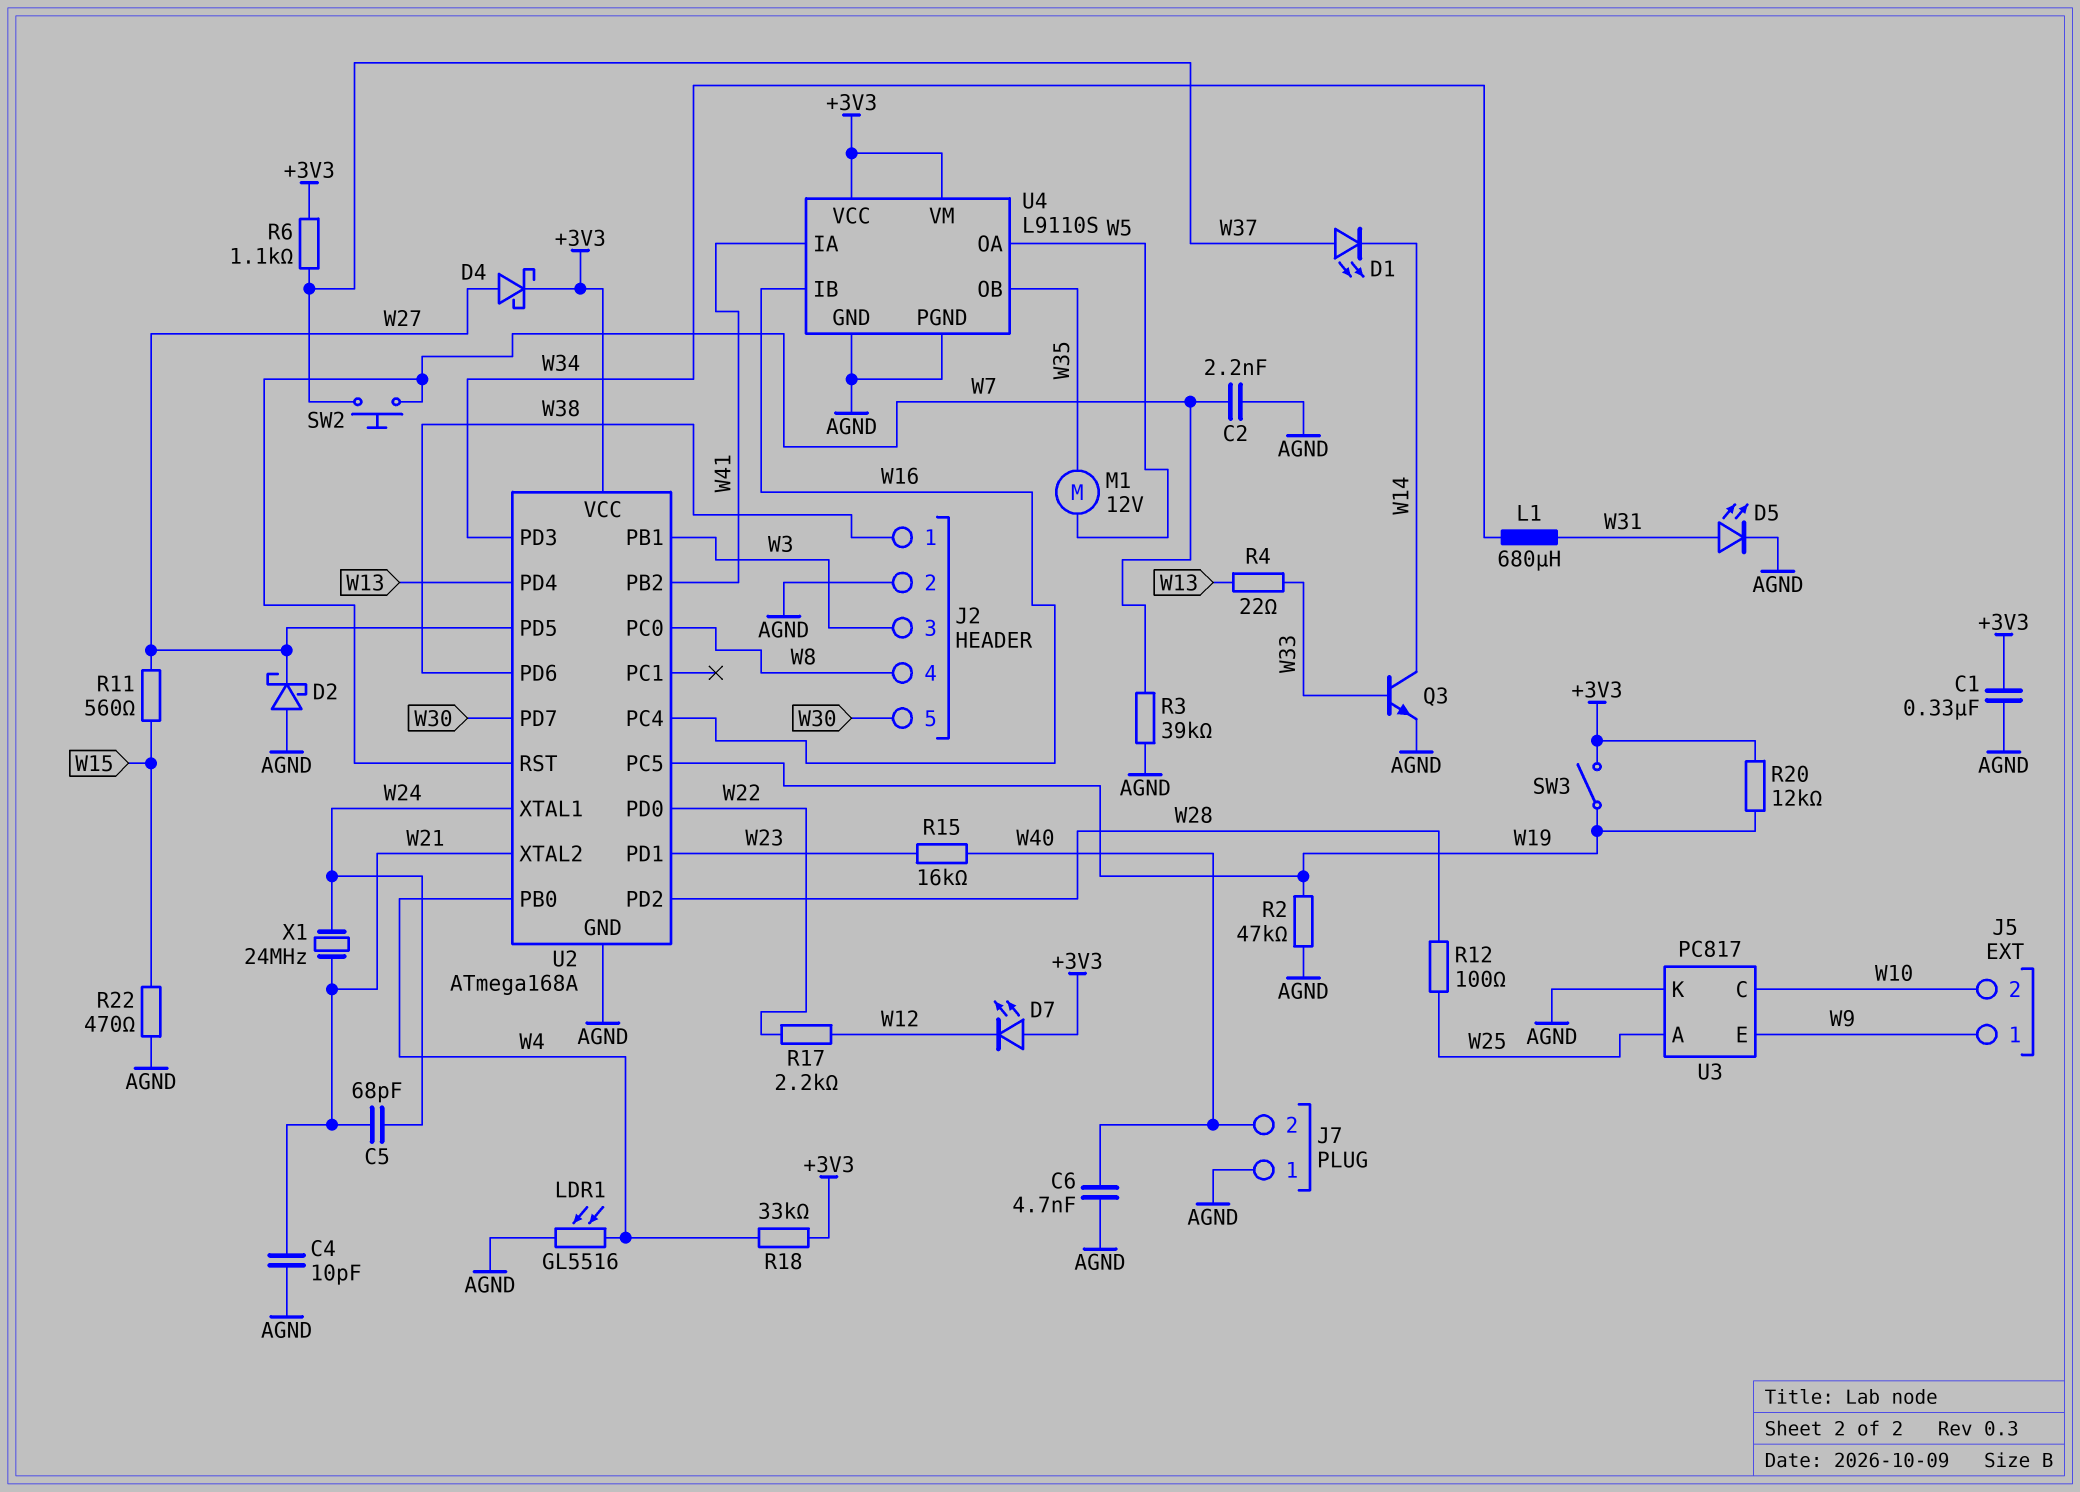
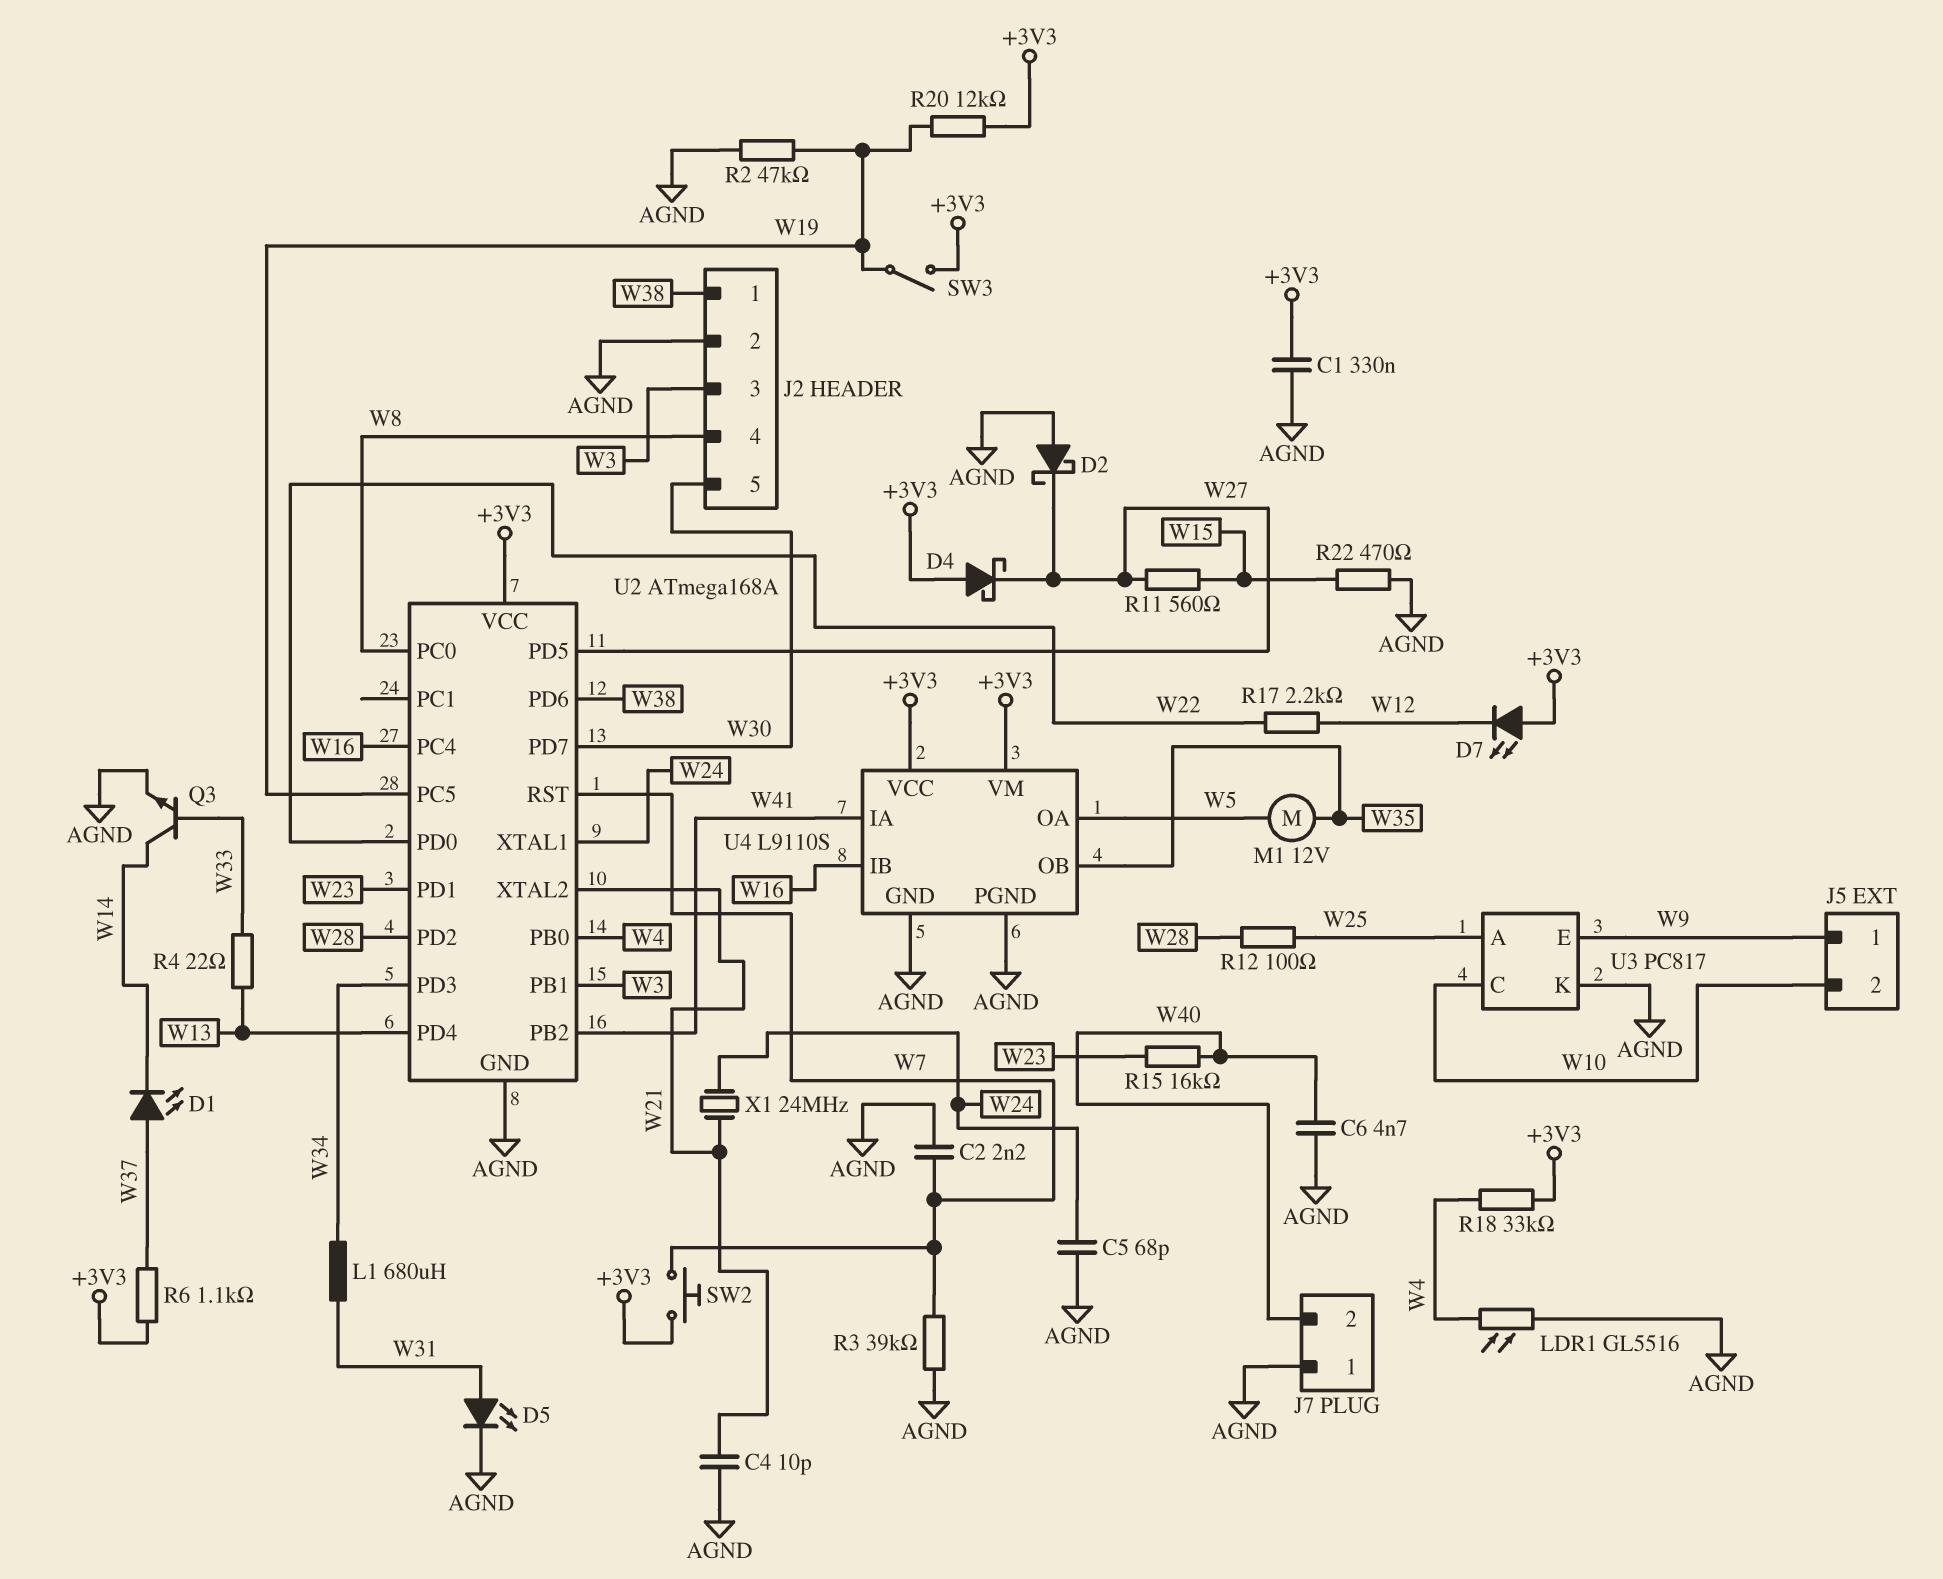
C5: 68pF (W21, W24) -> 68pF (AGND, W24)
D4: schottky (A W27, K +3V3) -> schottky (A +3V3, K W27)
SW2: button (W7, W37) -> button (+3V3, W7)

